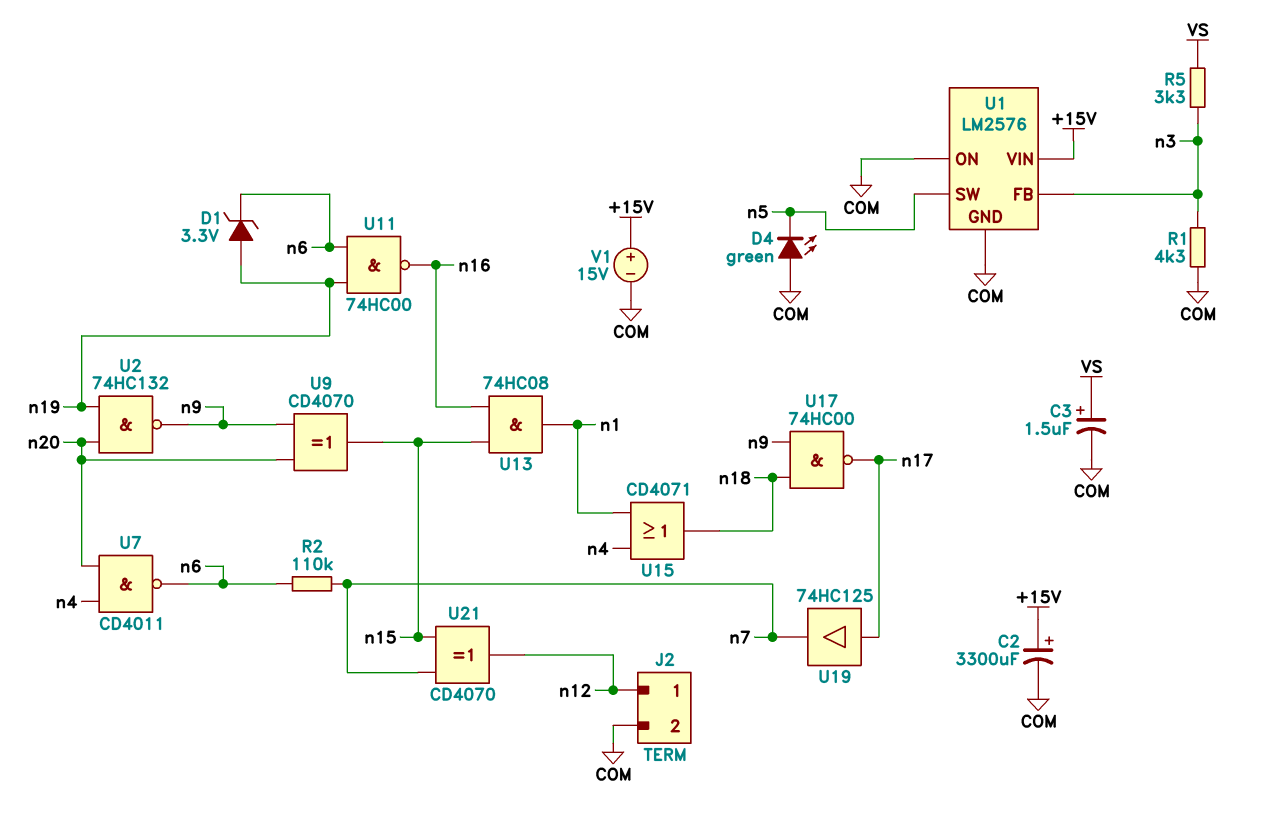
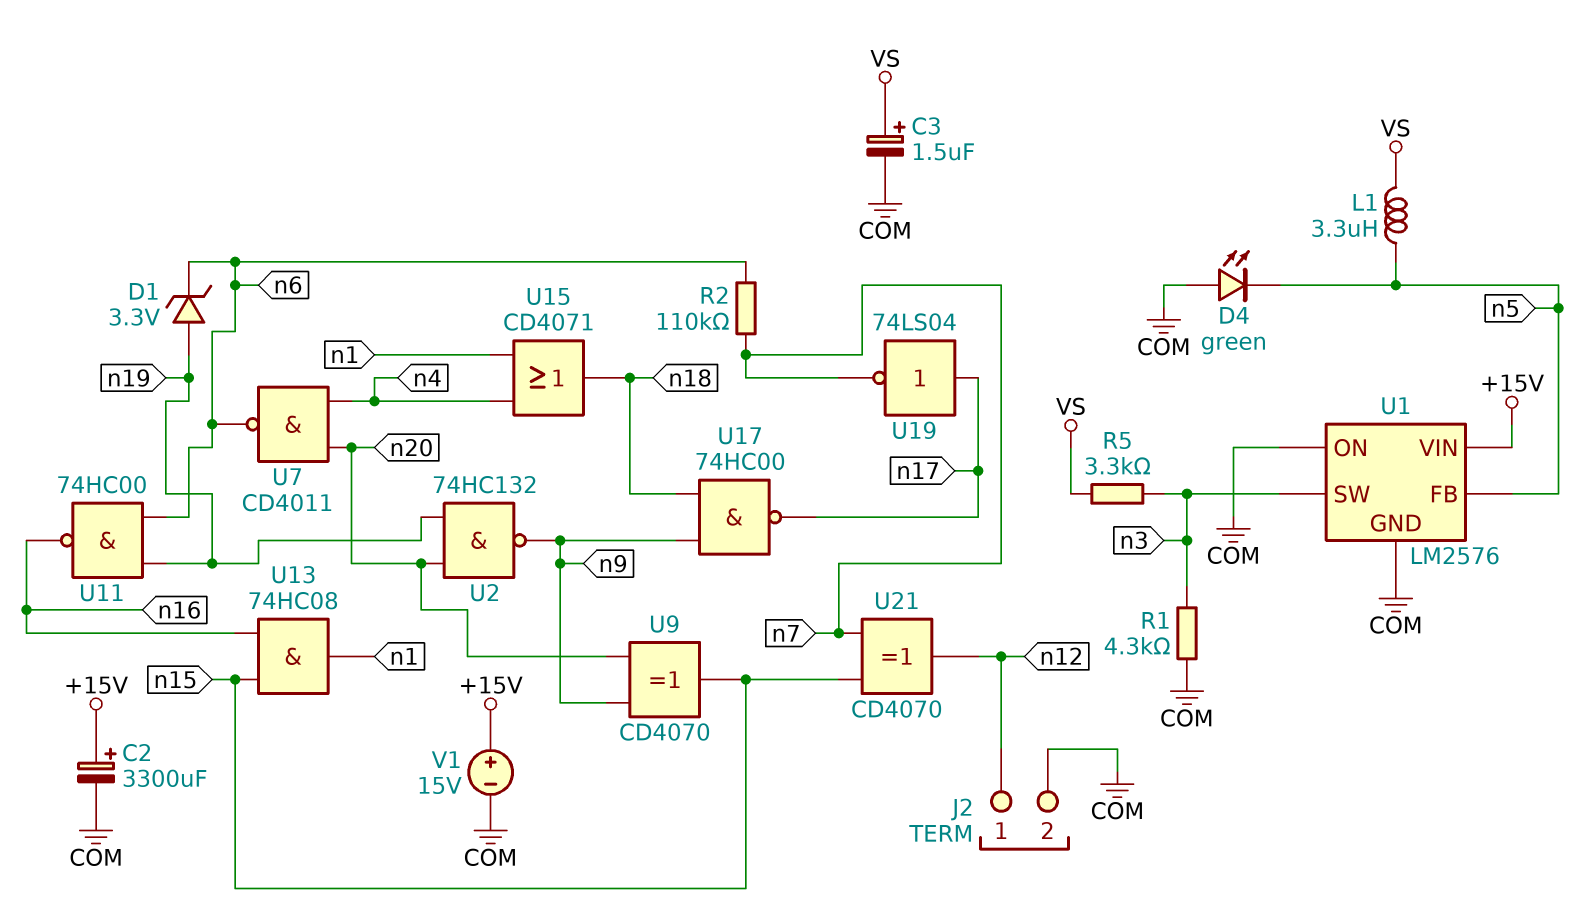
L1: none -> 3.3uH (VS, n5)
U1 pin FB: n3 -> n5
U1 pin SW: n5 -> n3
U19: buffer 74HC125 (in n17, out n7) -> NOT 74LS04 (in n17, out n7)

